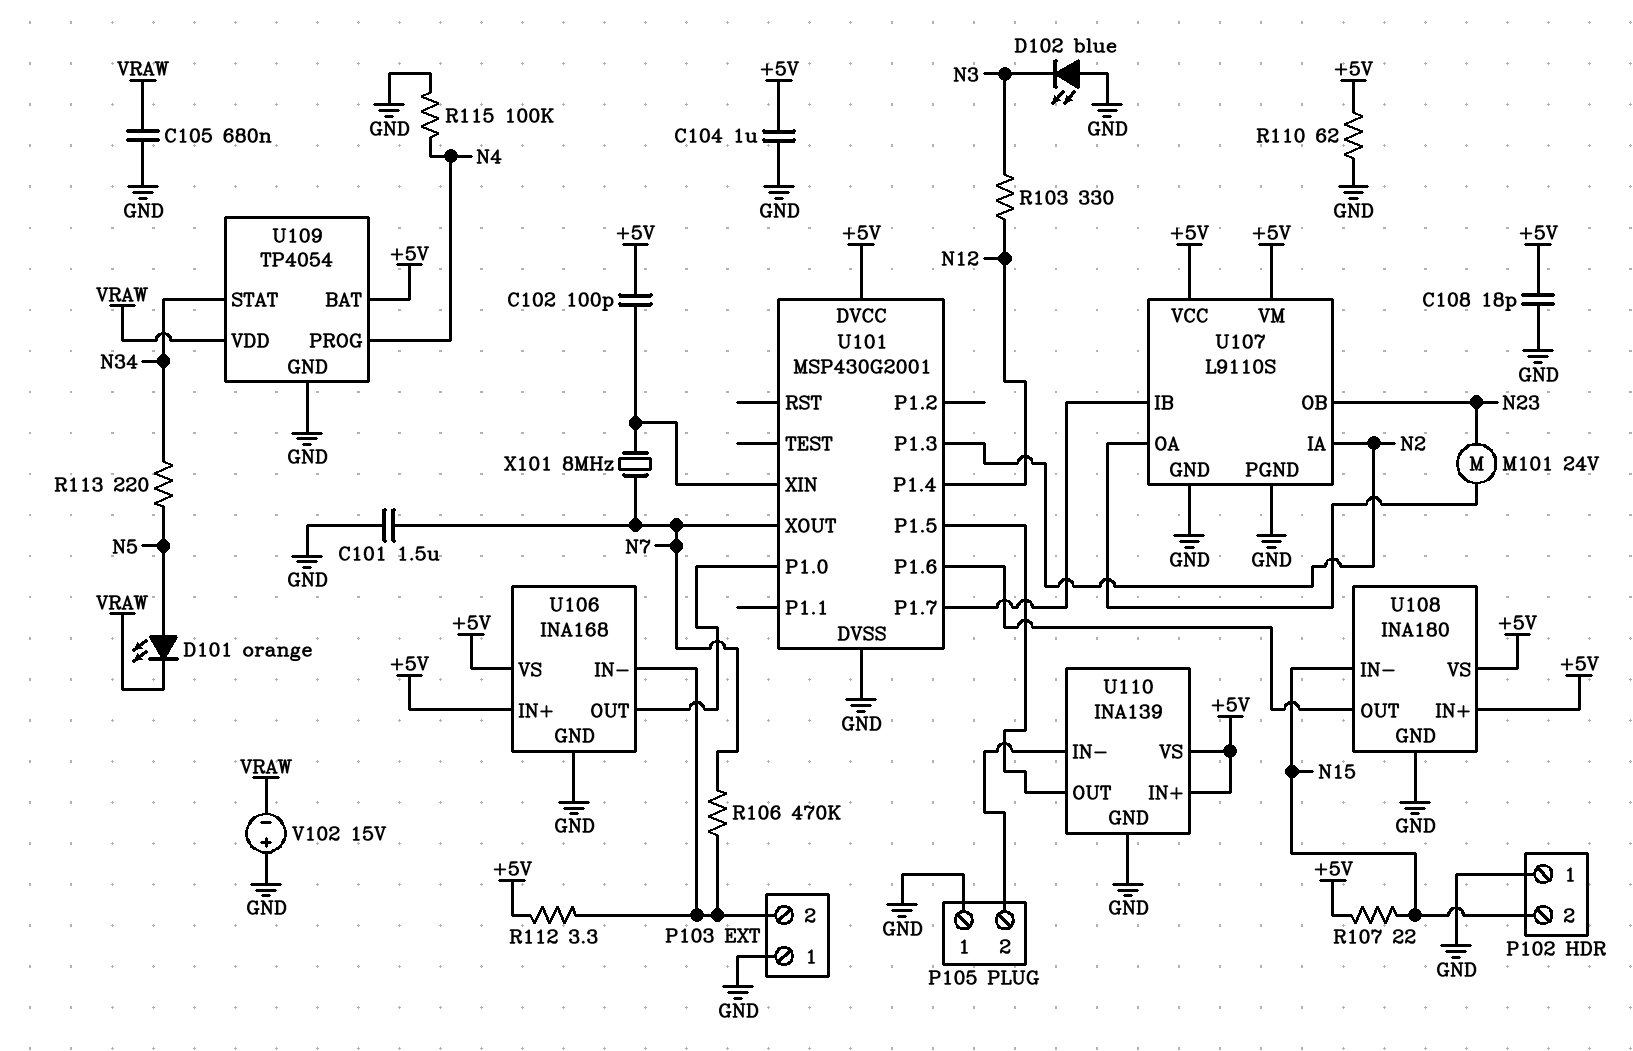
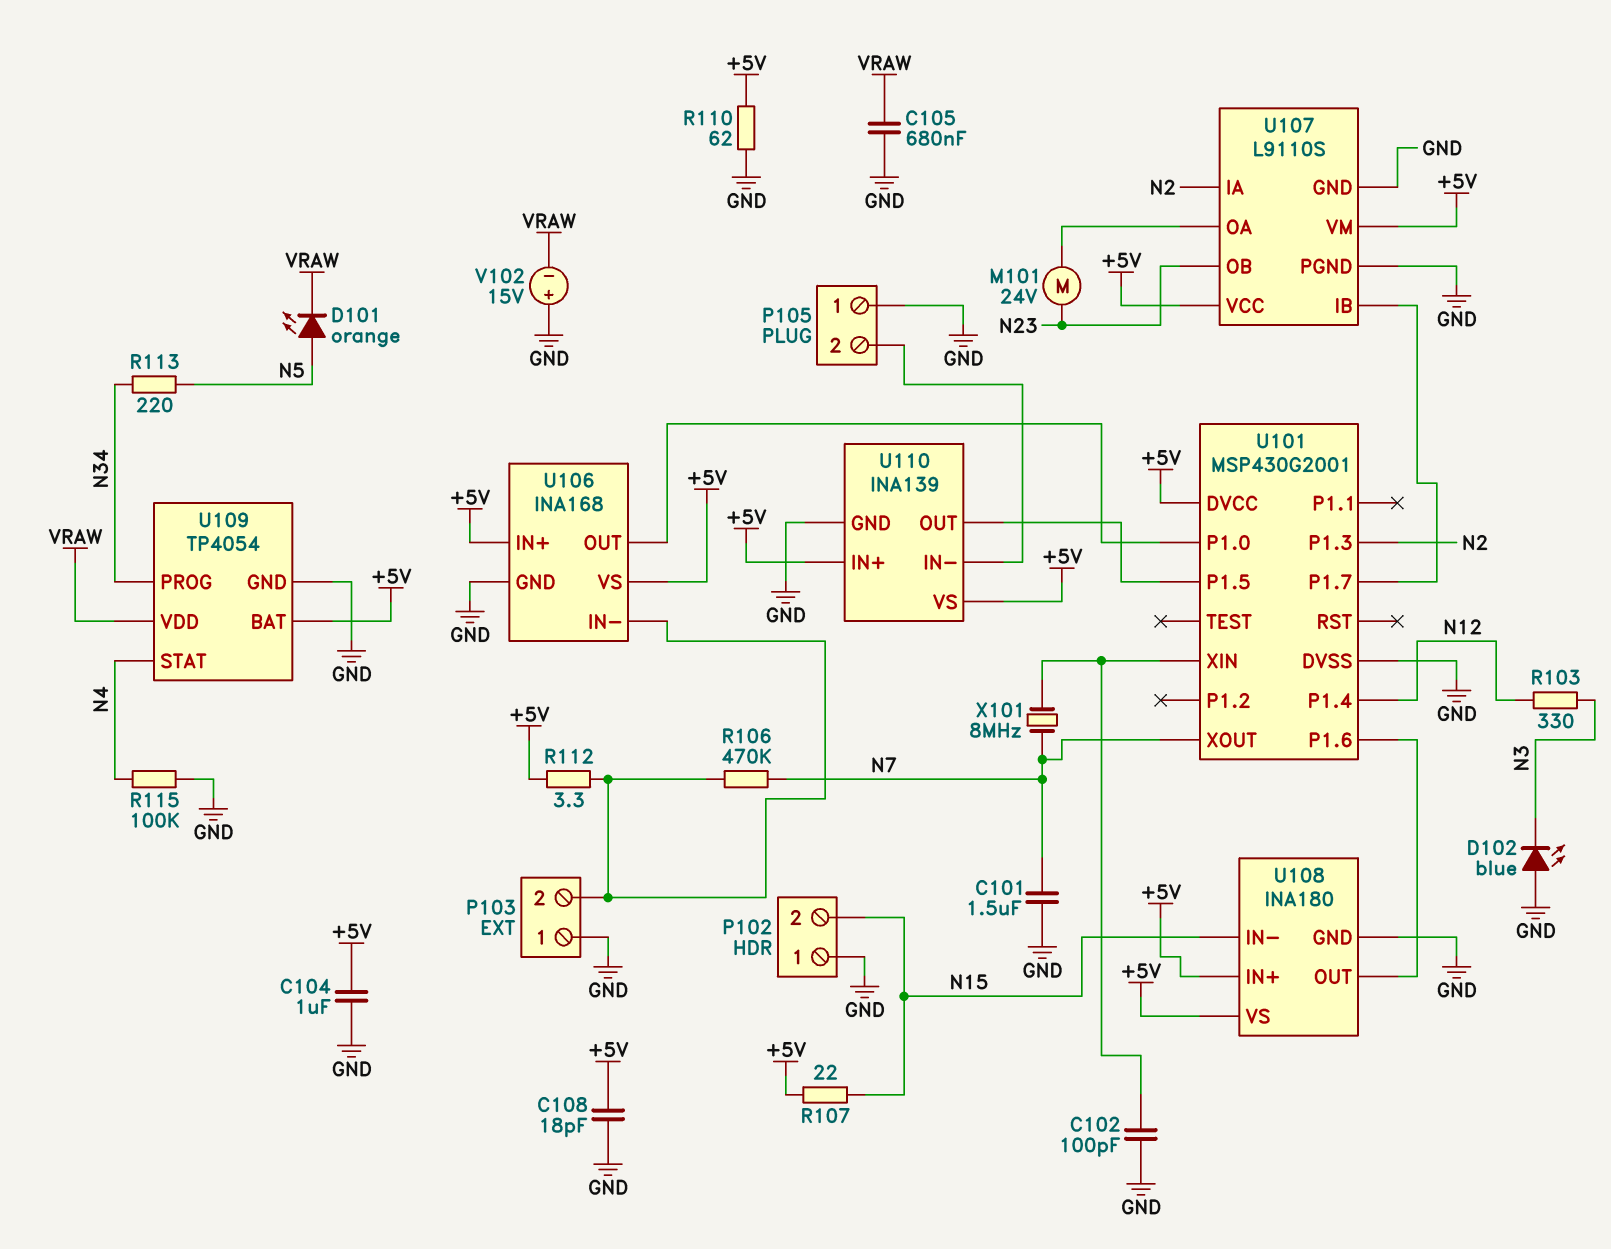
C102: 100pF (+5V, U101/XIN) -> 100pF (GND, U101/XIN)
U109 pin PROG: N4 -> N34
U109 pin STAT: N34 -> N4

